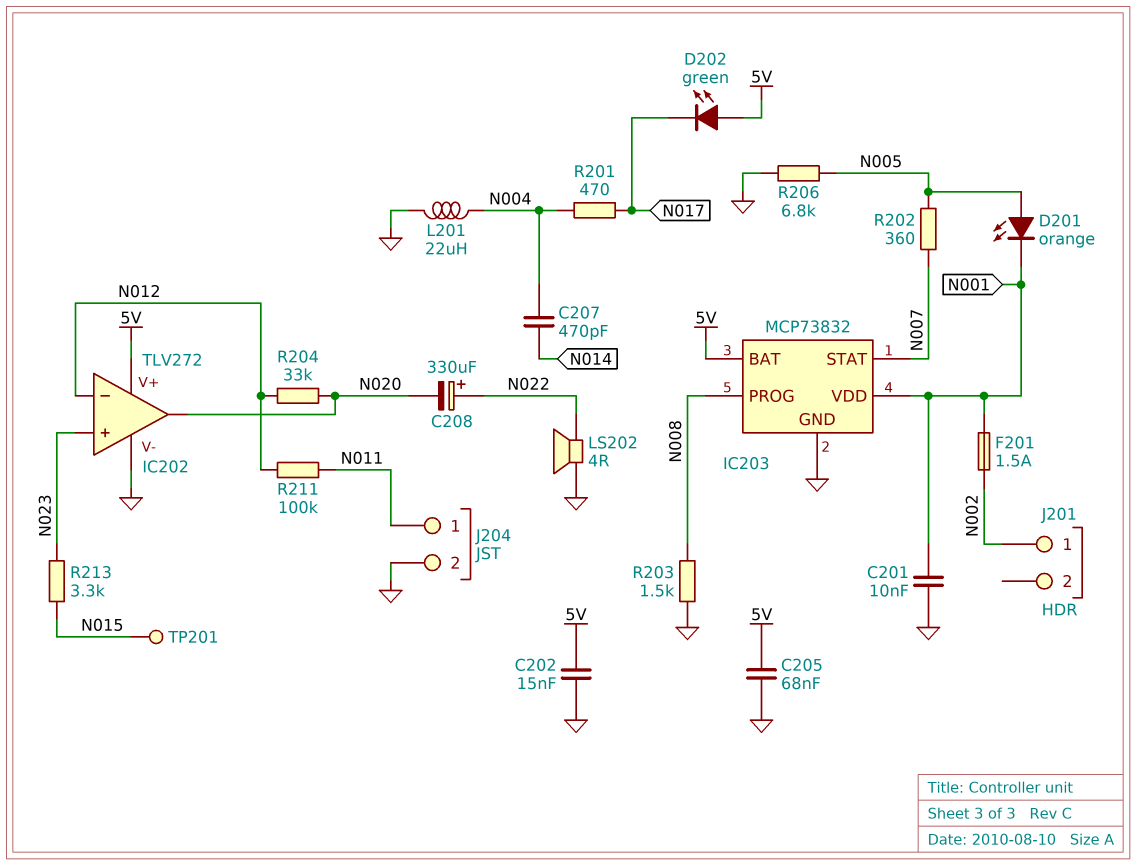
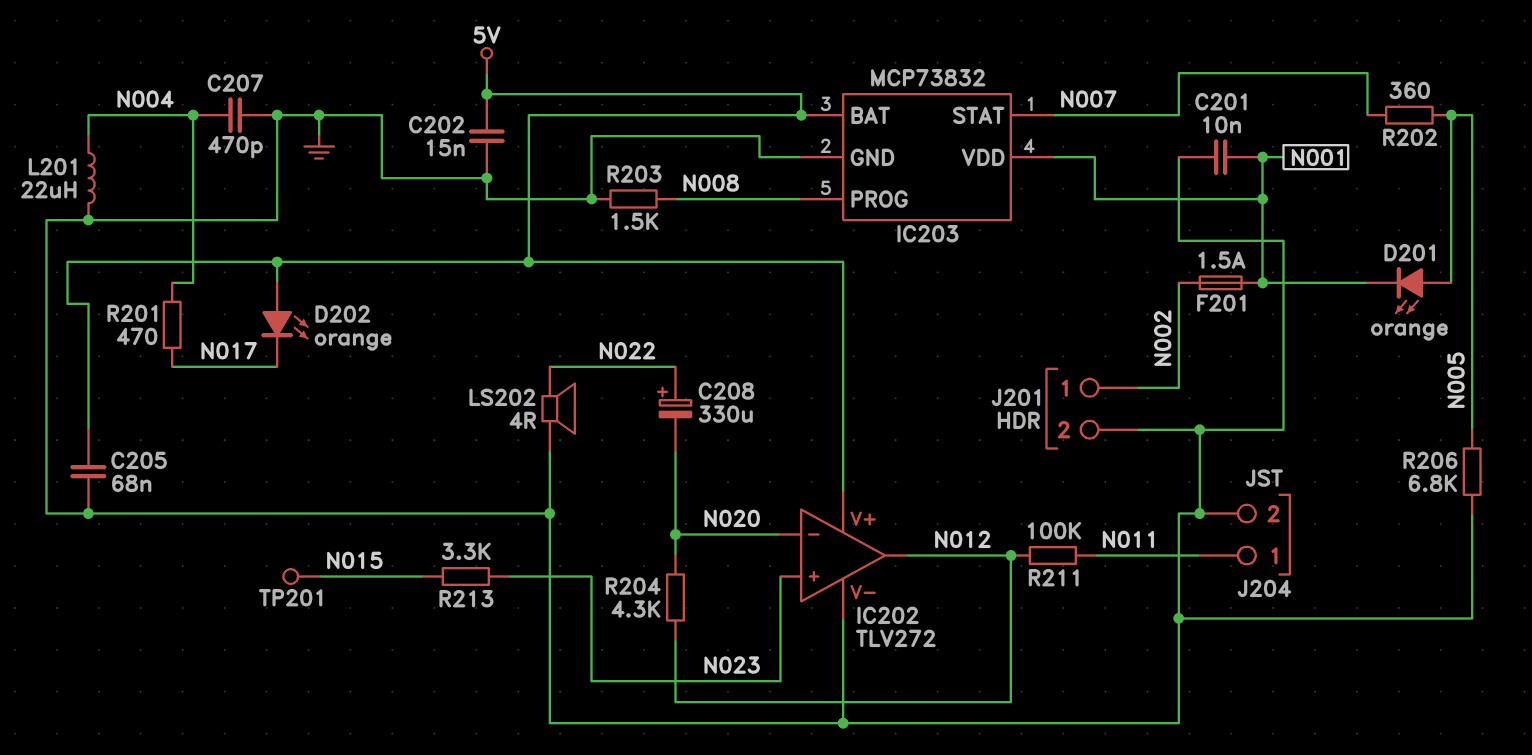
C207: 470pF (N004, N014) -> 470pF (GND, N004)
D202: LED green (A 5V, K N017) -> LED orange (A 5V, K N017)
IC202 pin in-: N012 -> N020
IC202 pin out: N020 -> N012
J201 pin 2: none -> GND
R204: 33k (N012, N020) -> 4.3k (N012, N020)

